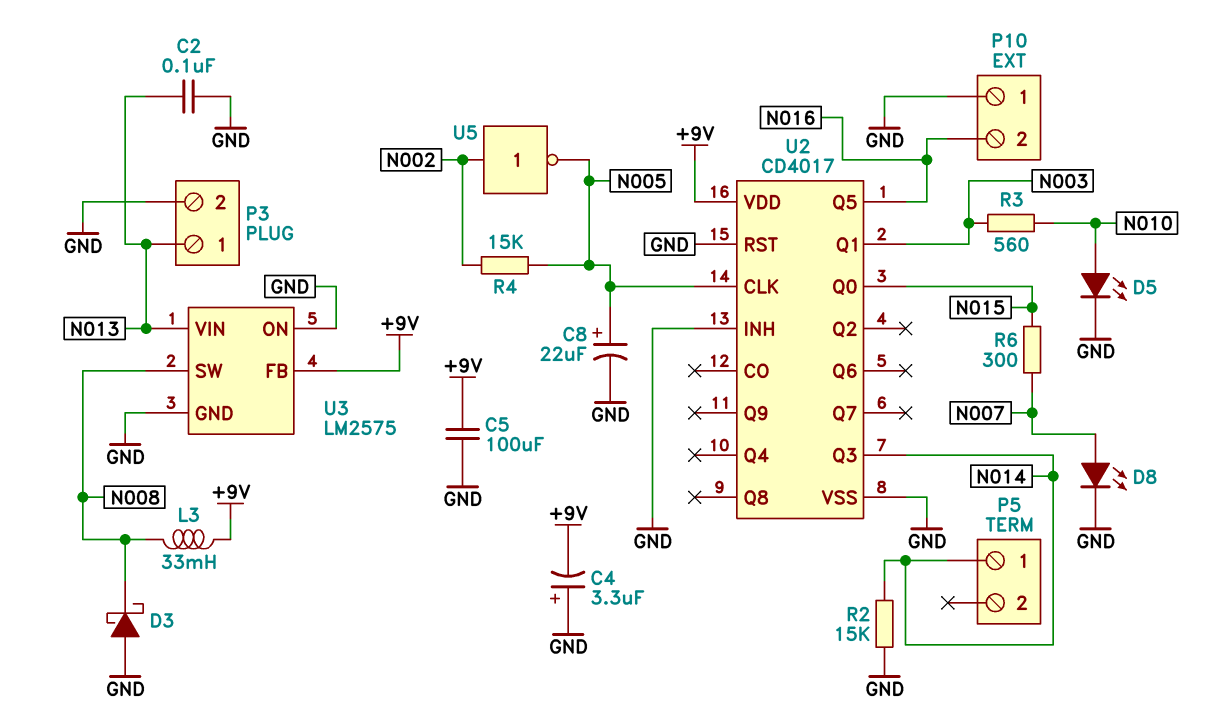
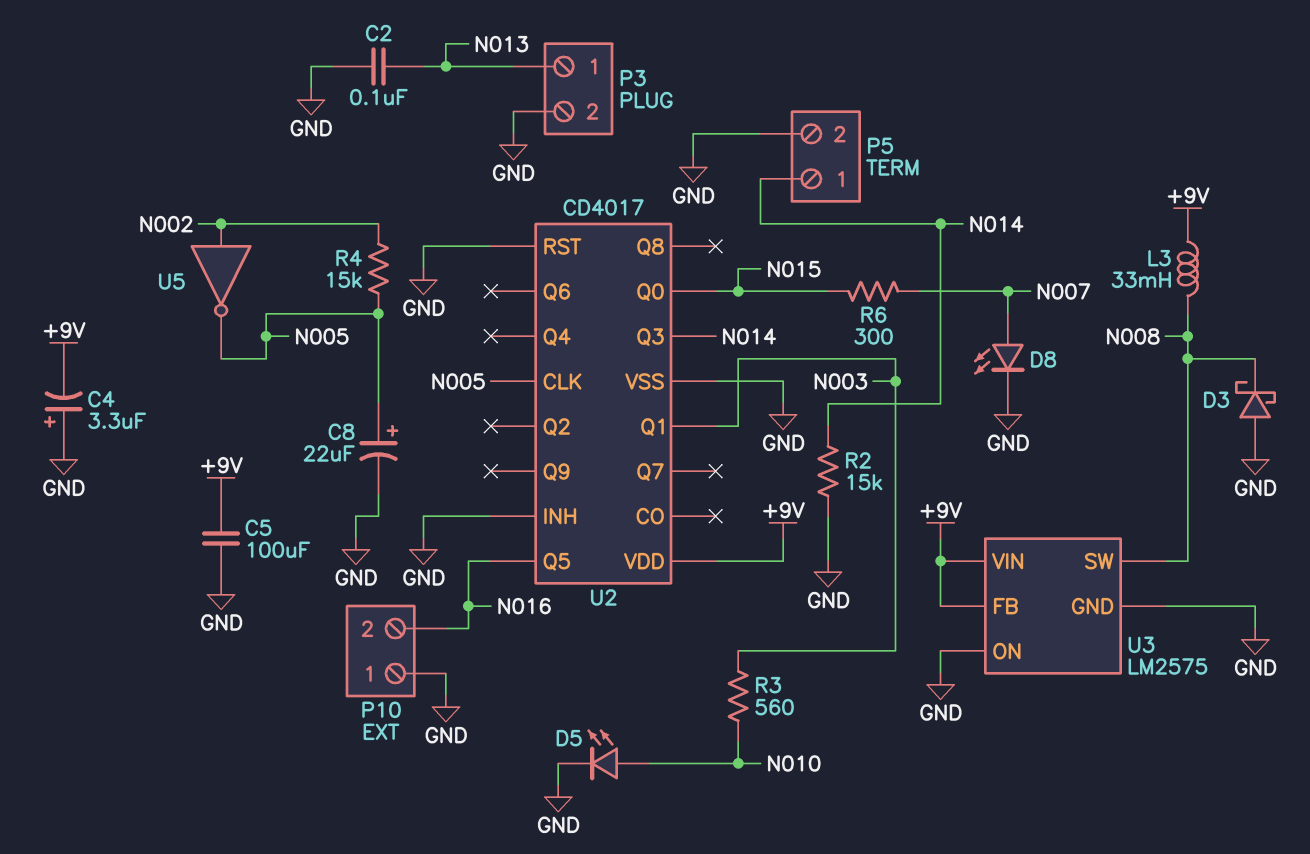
P5 pin 2: none -> GND
U3 pin VIN: N013 -> +9V

